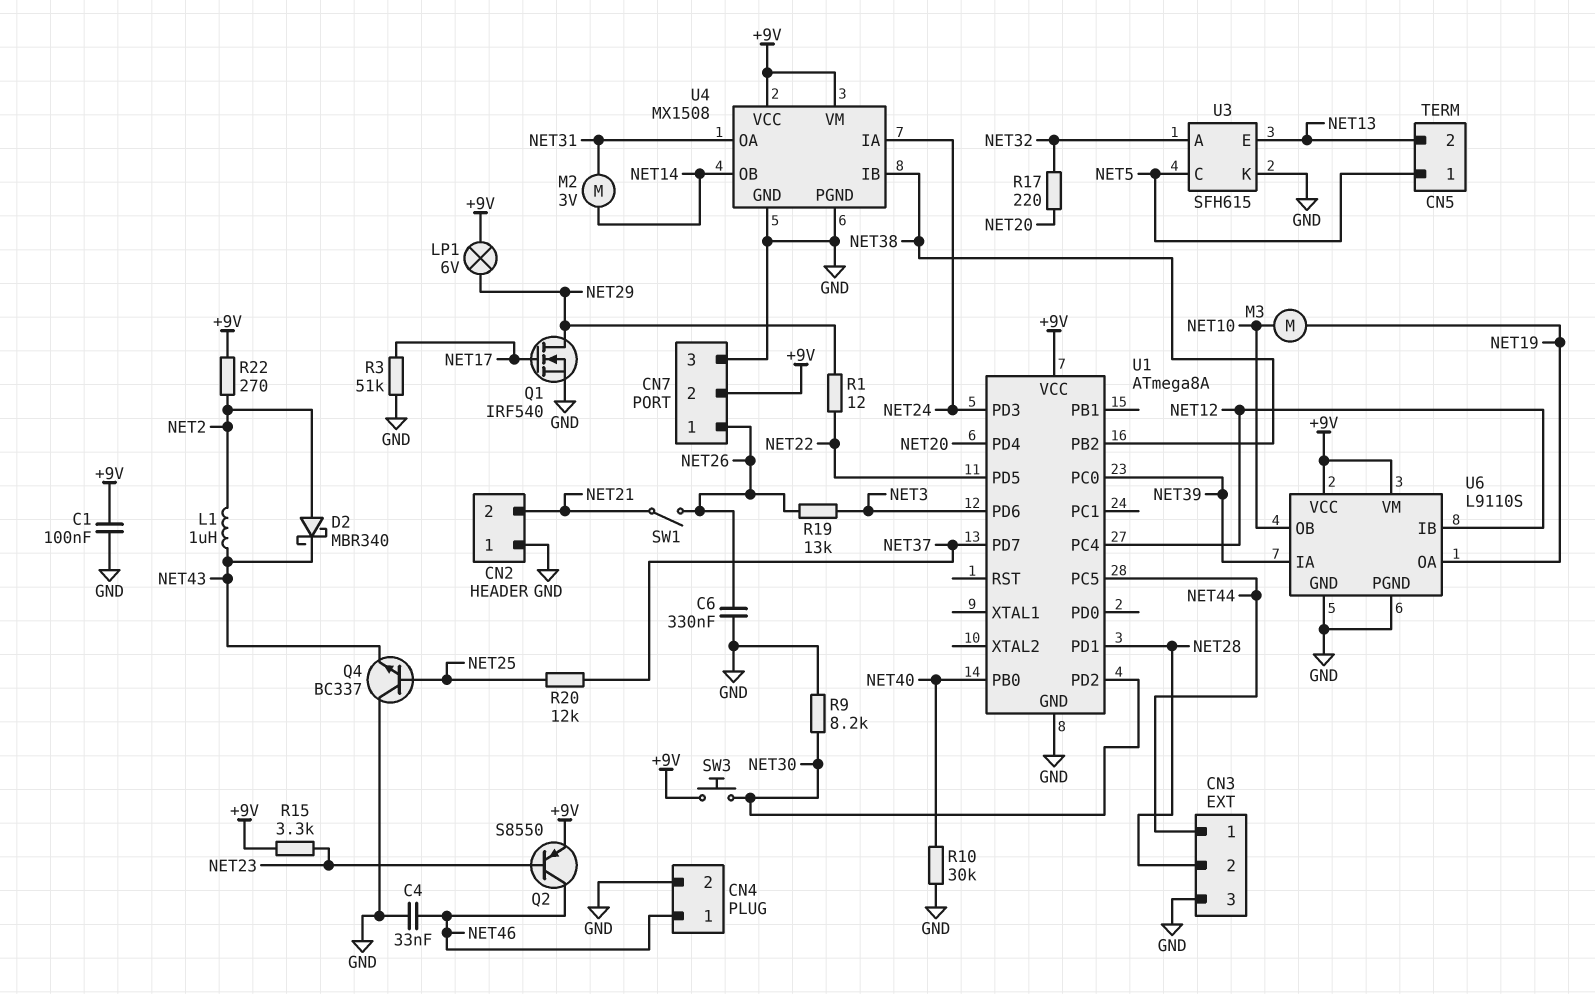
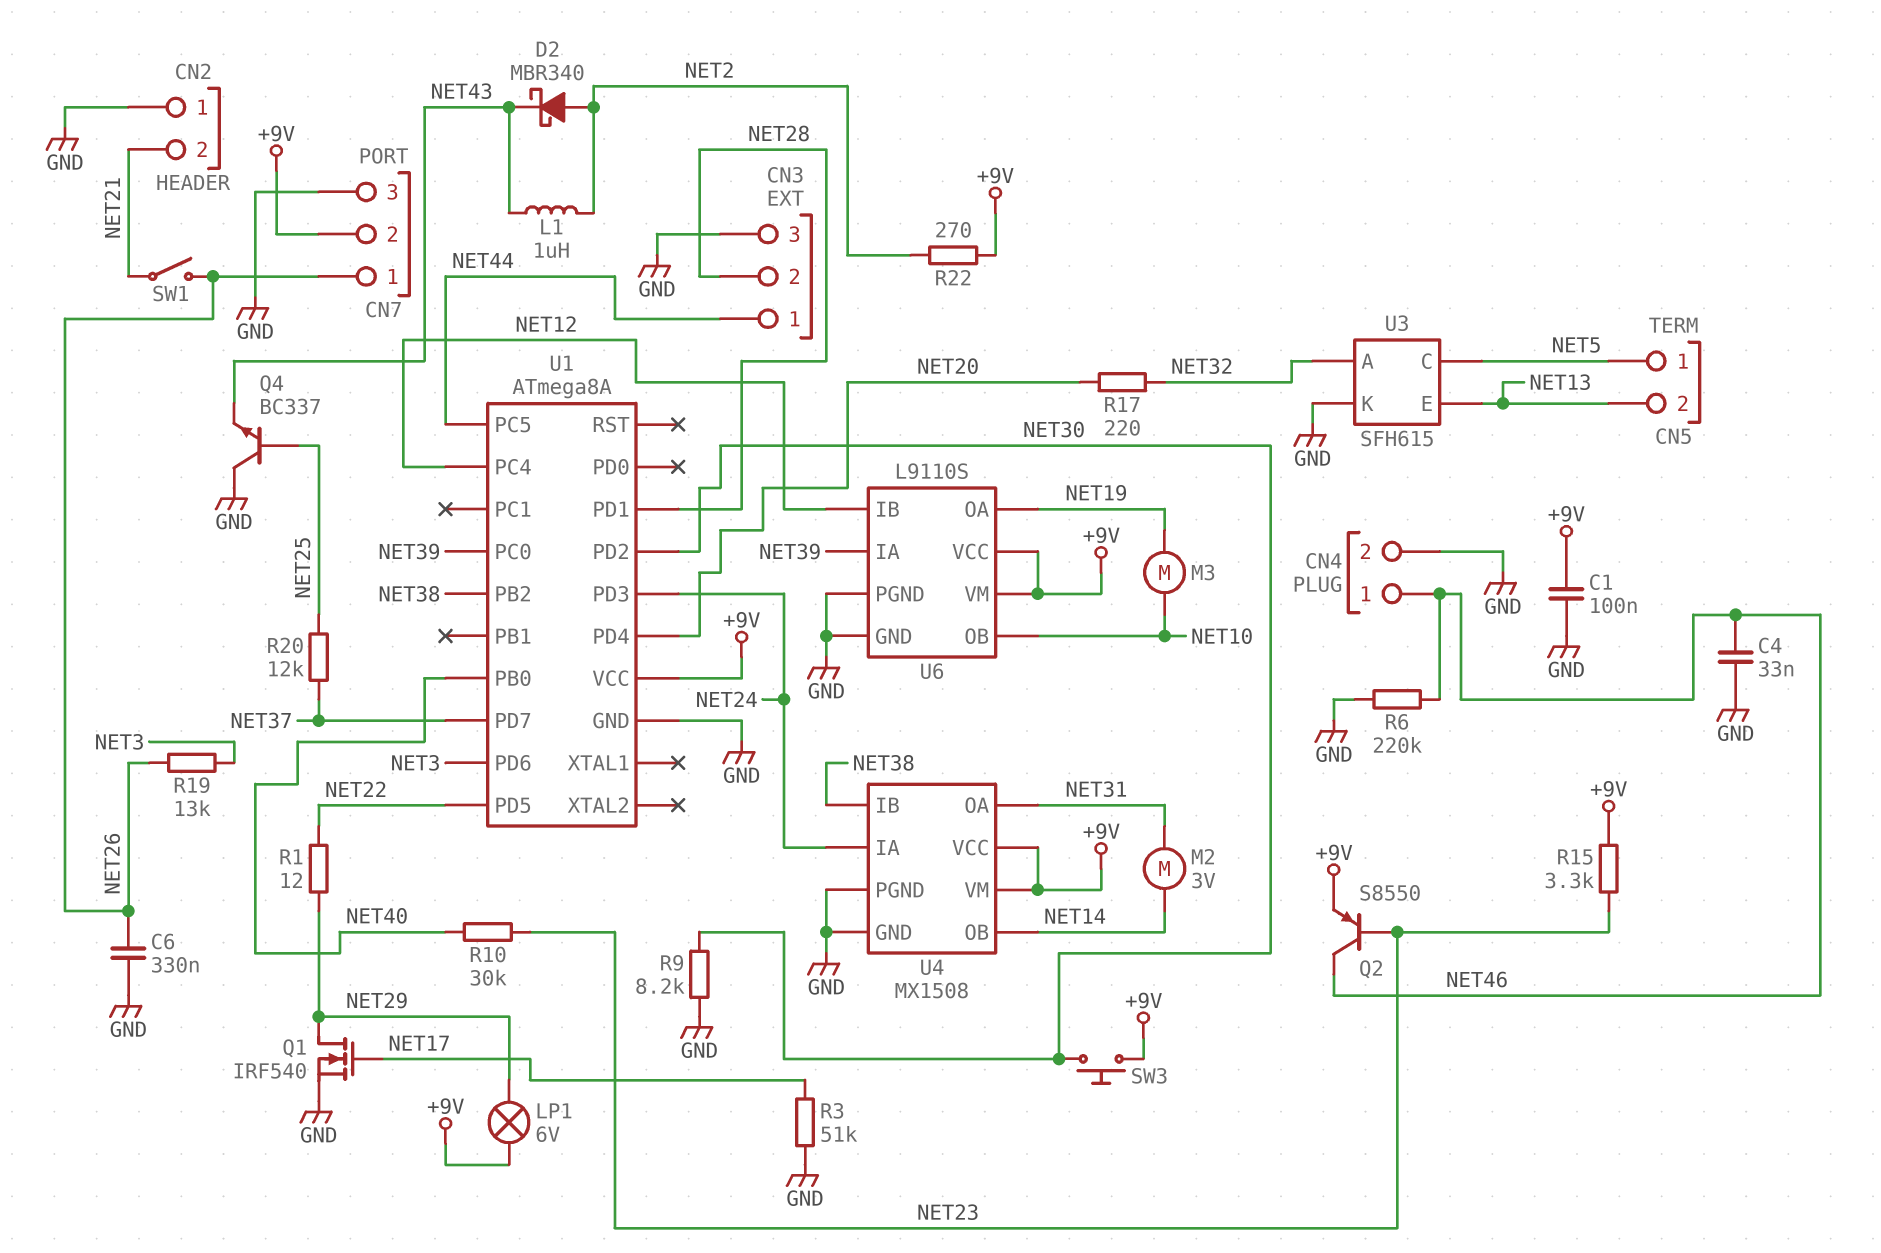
R6: none -> 220k (GND, NET46)
R10: 30k (GND, NET40) -> 30k (NET23, NET40)

